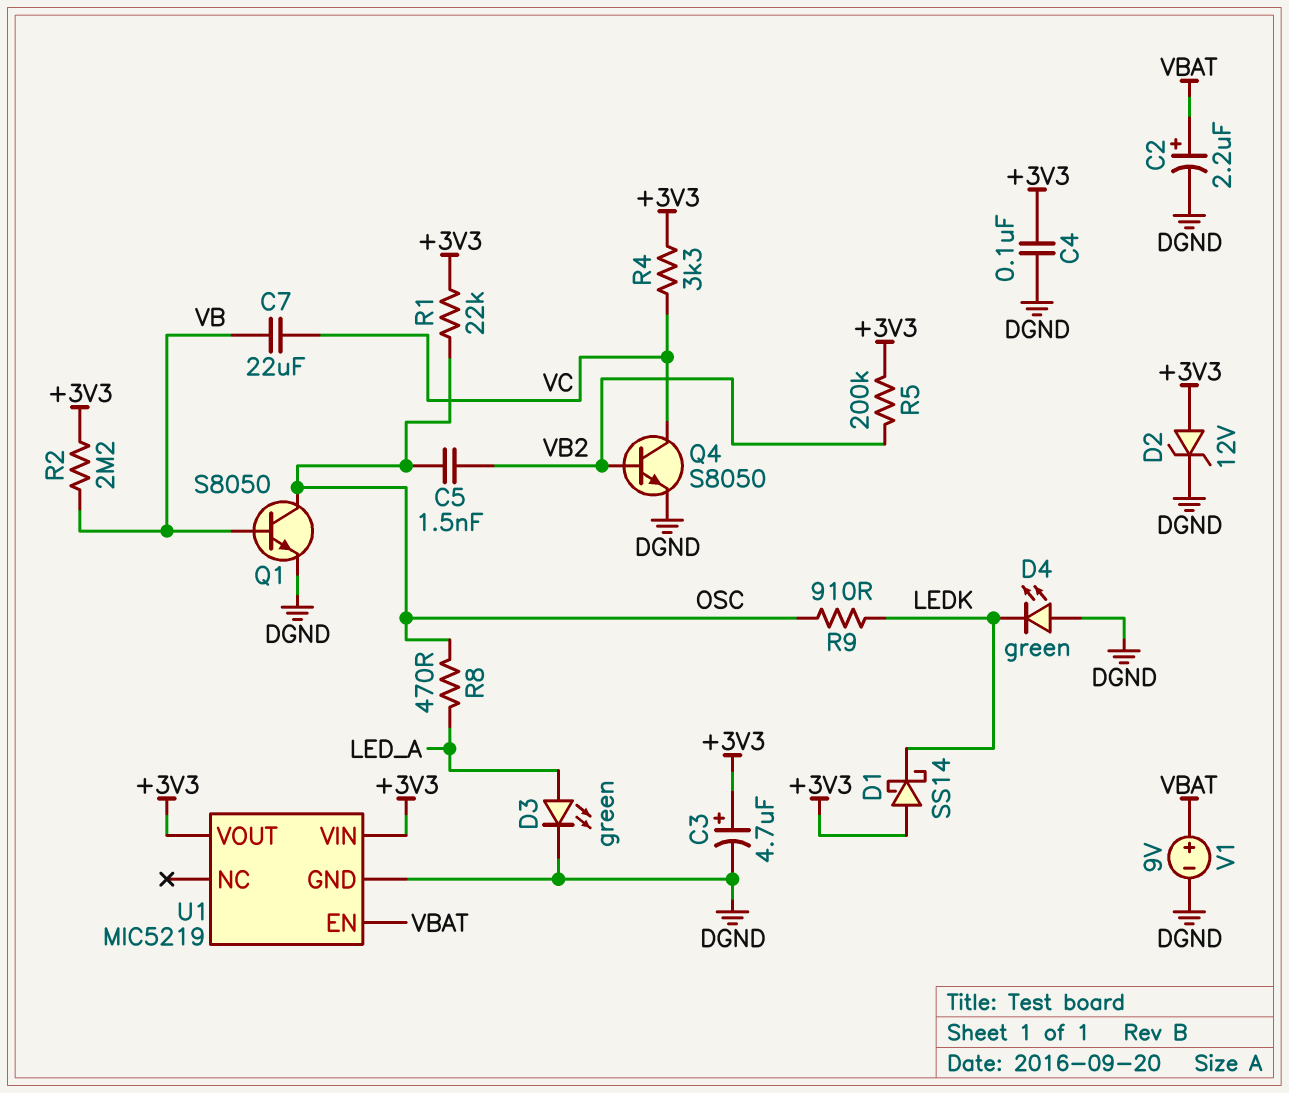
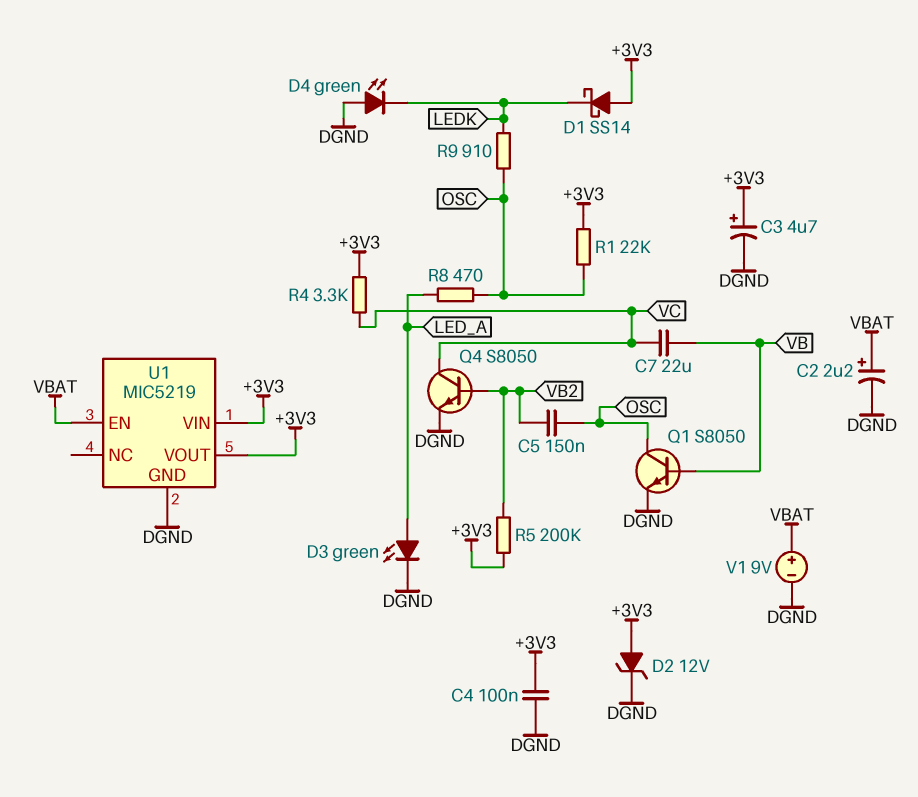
C5: 1.5nF (OSC, VB2) -> 150nF (OSC, VB2)
R2: 2.2M (+3V3, VB) -> none

